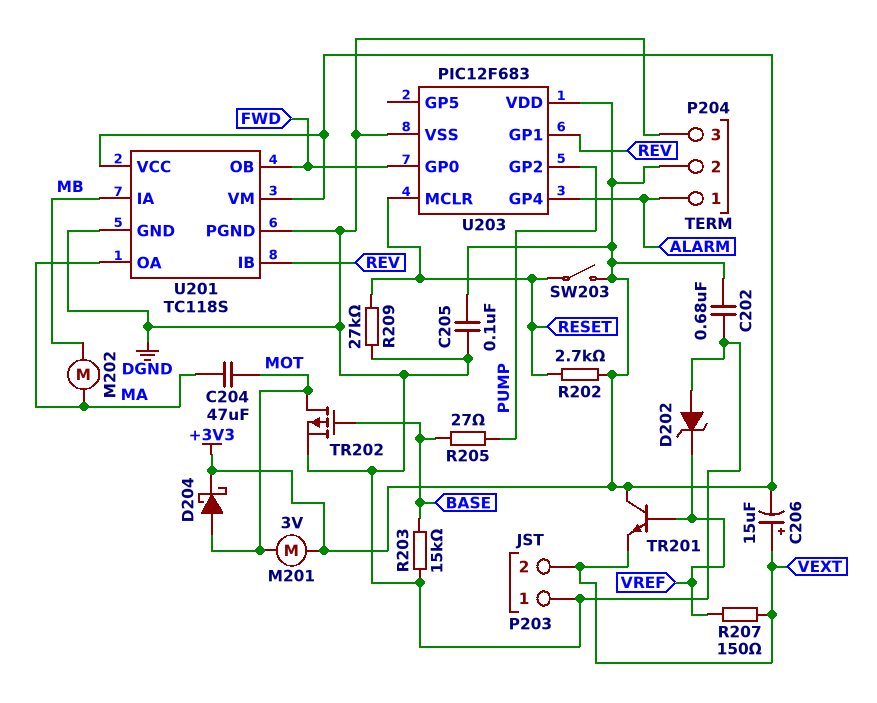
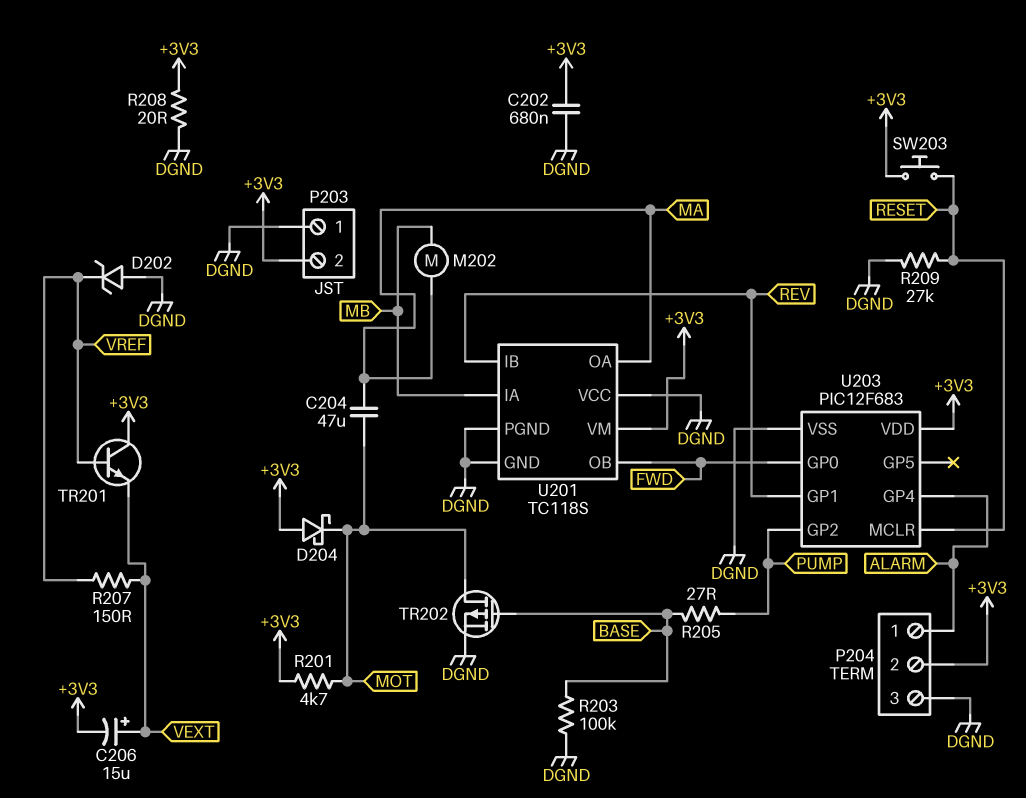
C205: 100nF (+3V3, DGND) -> none
D204: schottky (A MOT, K +3V3) -> schottky (A +3V3, K MOT)
M201: motor 3V (+3V3, MOT) -> none
P203 pin 2: VEXT -> +3V3
R201: none -> 4.7k (+3V3, MOT)
R202: 2.7k (+3V3, RESET) -> none
R203: 15k (BASE, DGND) -> 100k (BASE, DGND)
R208: none -> 20 (+3V3, DGND)
SW203: switch (+3V3, RESET) -> button (+3V3, RESET)
U201 pin VCC: +3V3 -> DGND

